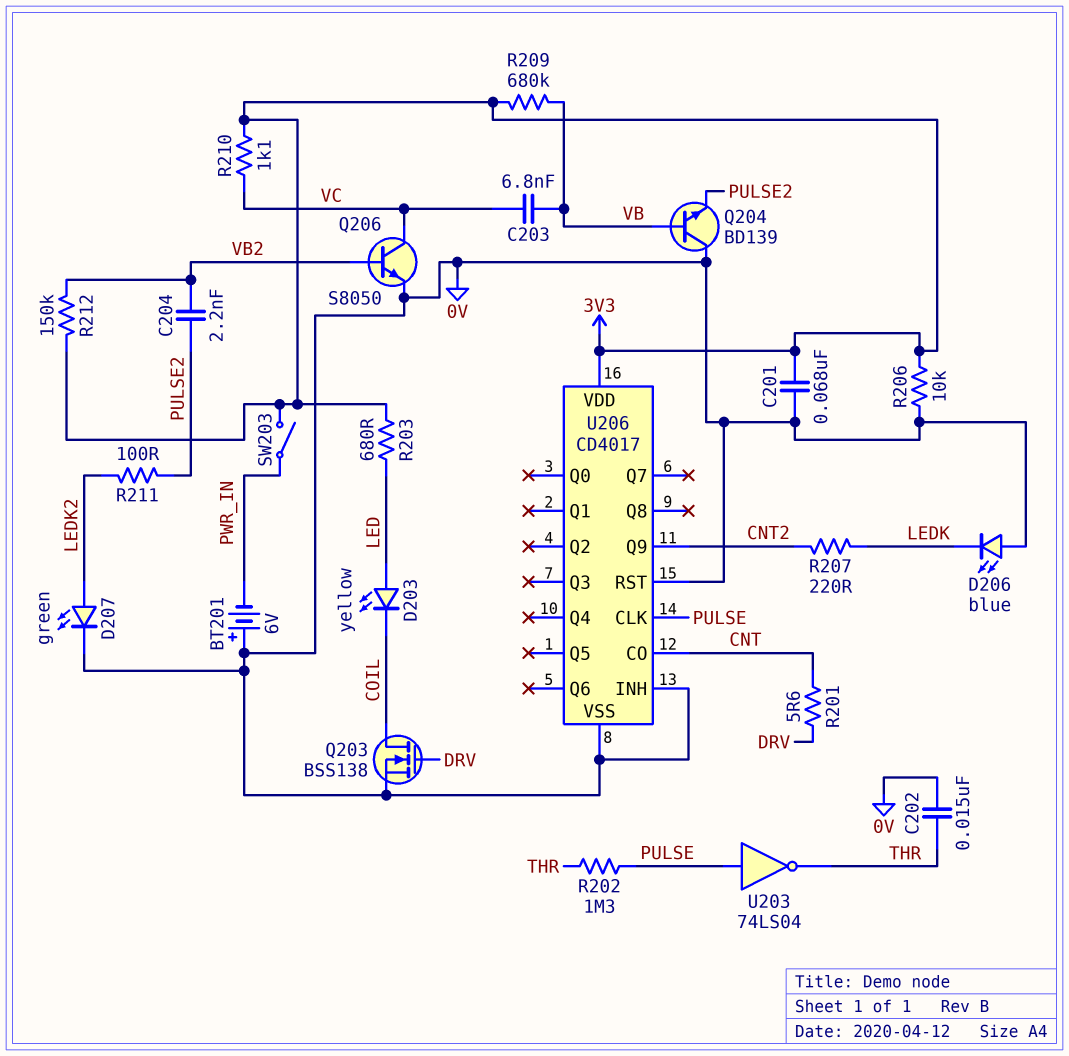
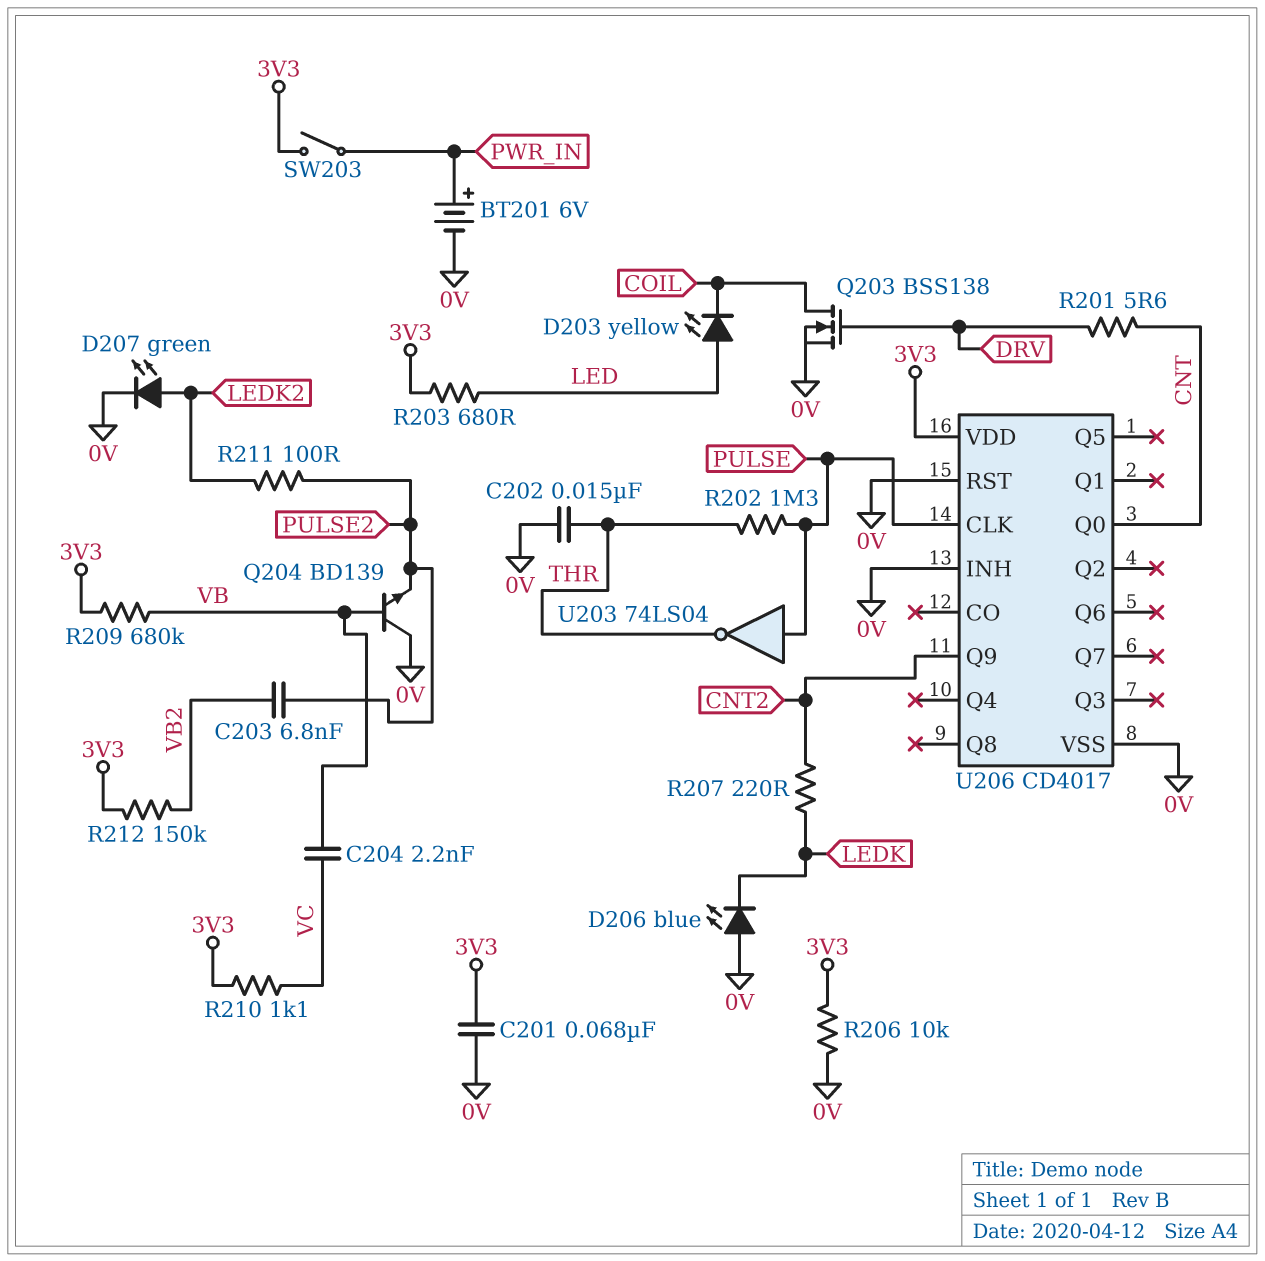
BT201: 6V (plus 0V, minus PWR_IN) -> 6V (plus PWR_IN, minus 0V)
C203: 6.8nF (VB, VC) -> 6.8nF (PULSE2, VB2)
C204: 2.2nF (PULSE2, VB2) -> 2.2nF (VB, VC)
Q206: NPN S8050 (B VB2, C VC, E 0V) -> none
U206 pin CO: CNT -> none
U206 pin Q0: none -> CNT

